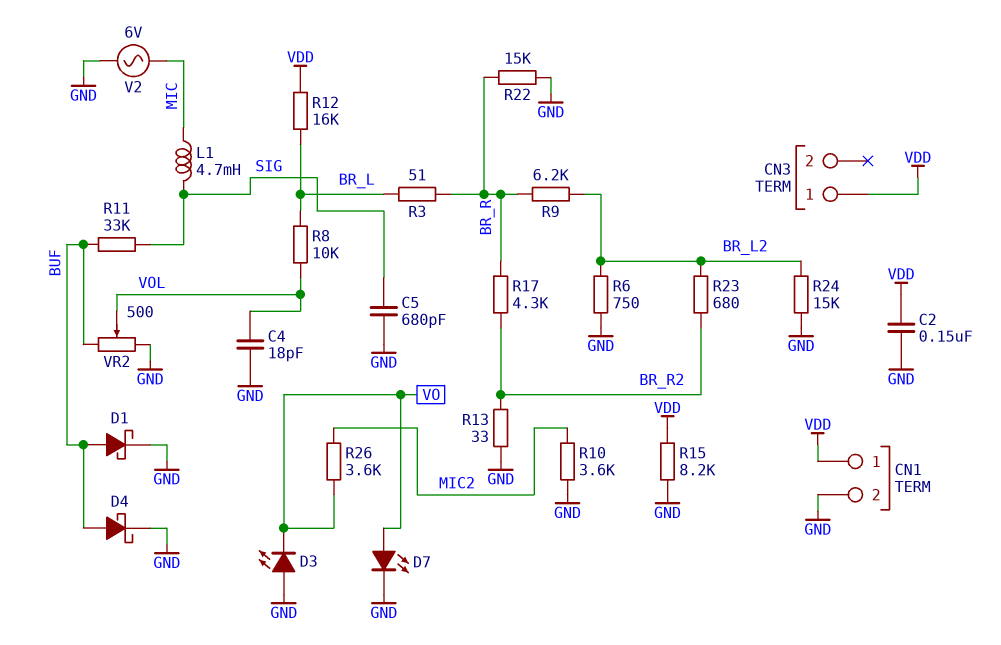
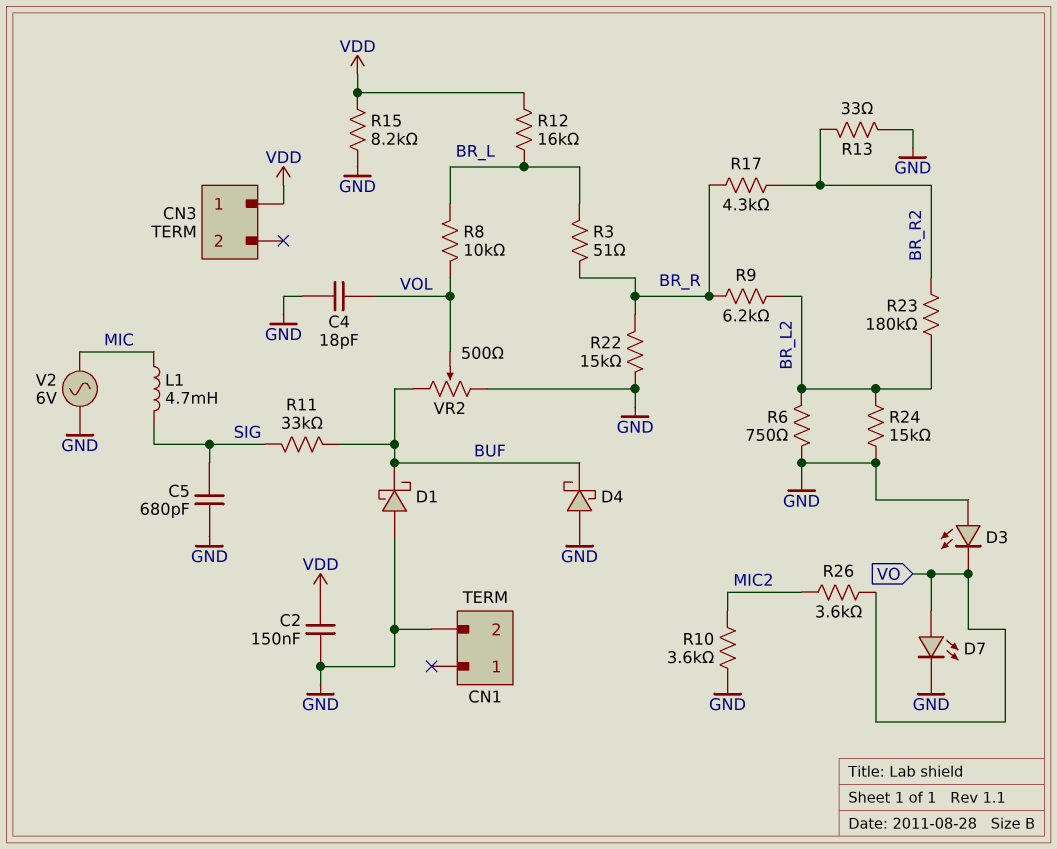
CN1 pin 1: VDD -> none
D1: schottky (A BUF, K GND) -> schottky (A GND, K BUF)
D4: schottky (A BUF, K GND) -> schottky (A GND, K BUF)
R23: 680 (BR_L2, BR_R2) -> 180k (BR_L2, BR_R2)

